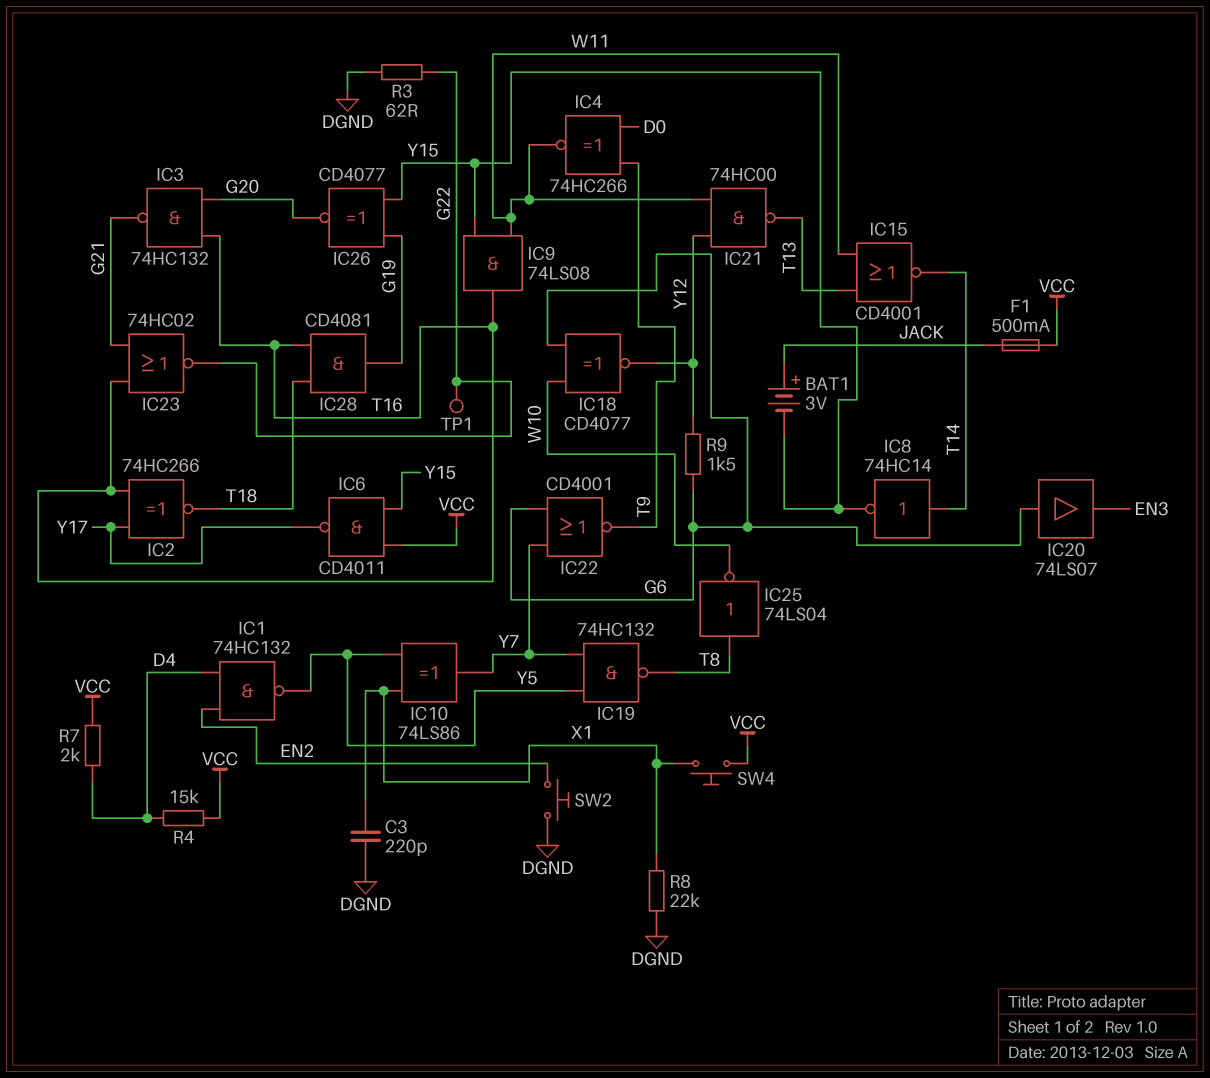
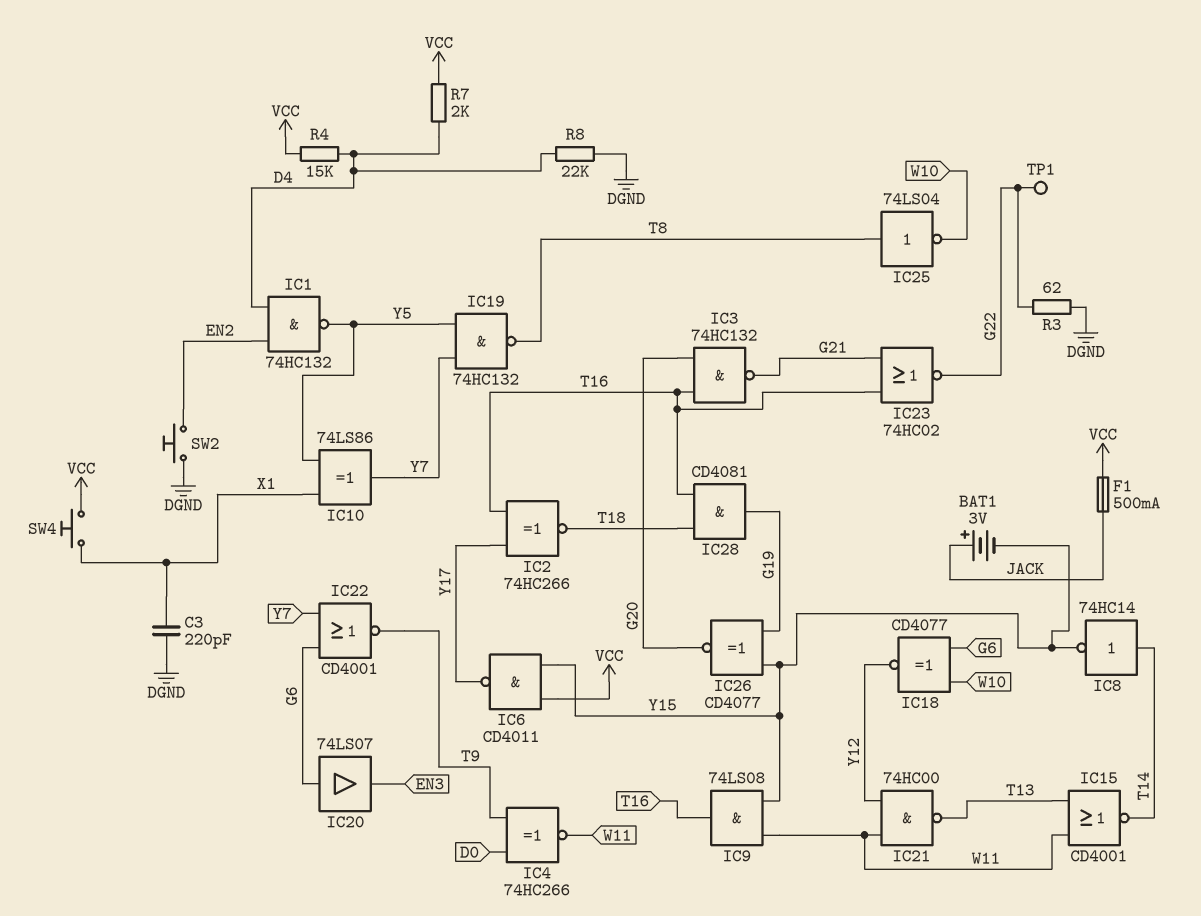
R8: 22k (DGND, X1) -> 22k (D4, DGND)
R9: 1.5k (G6, Y12) -> none

